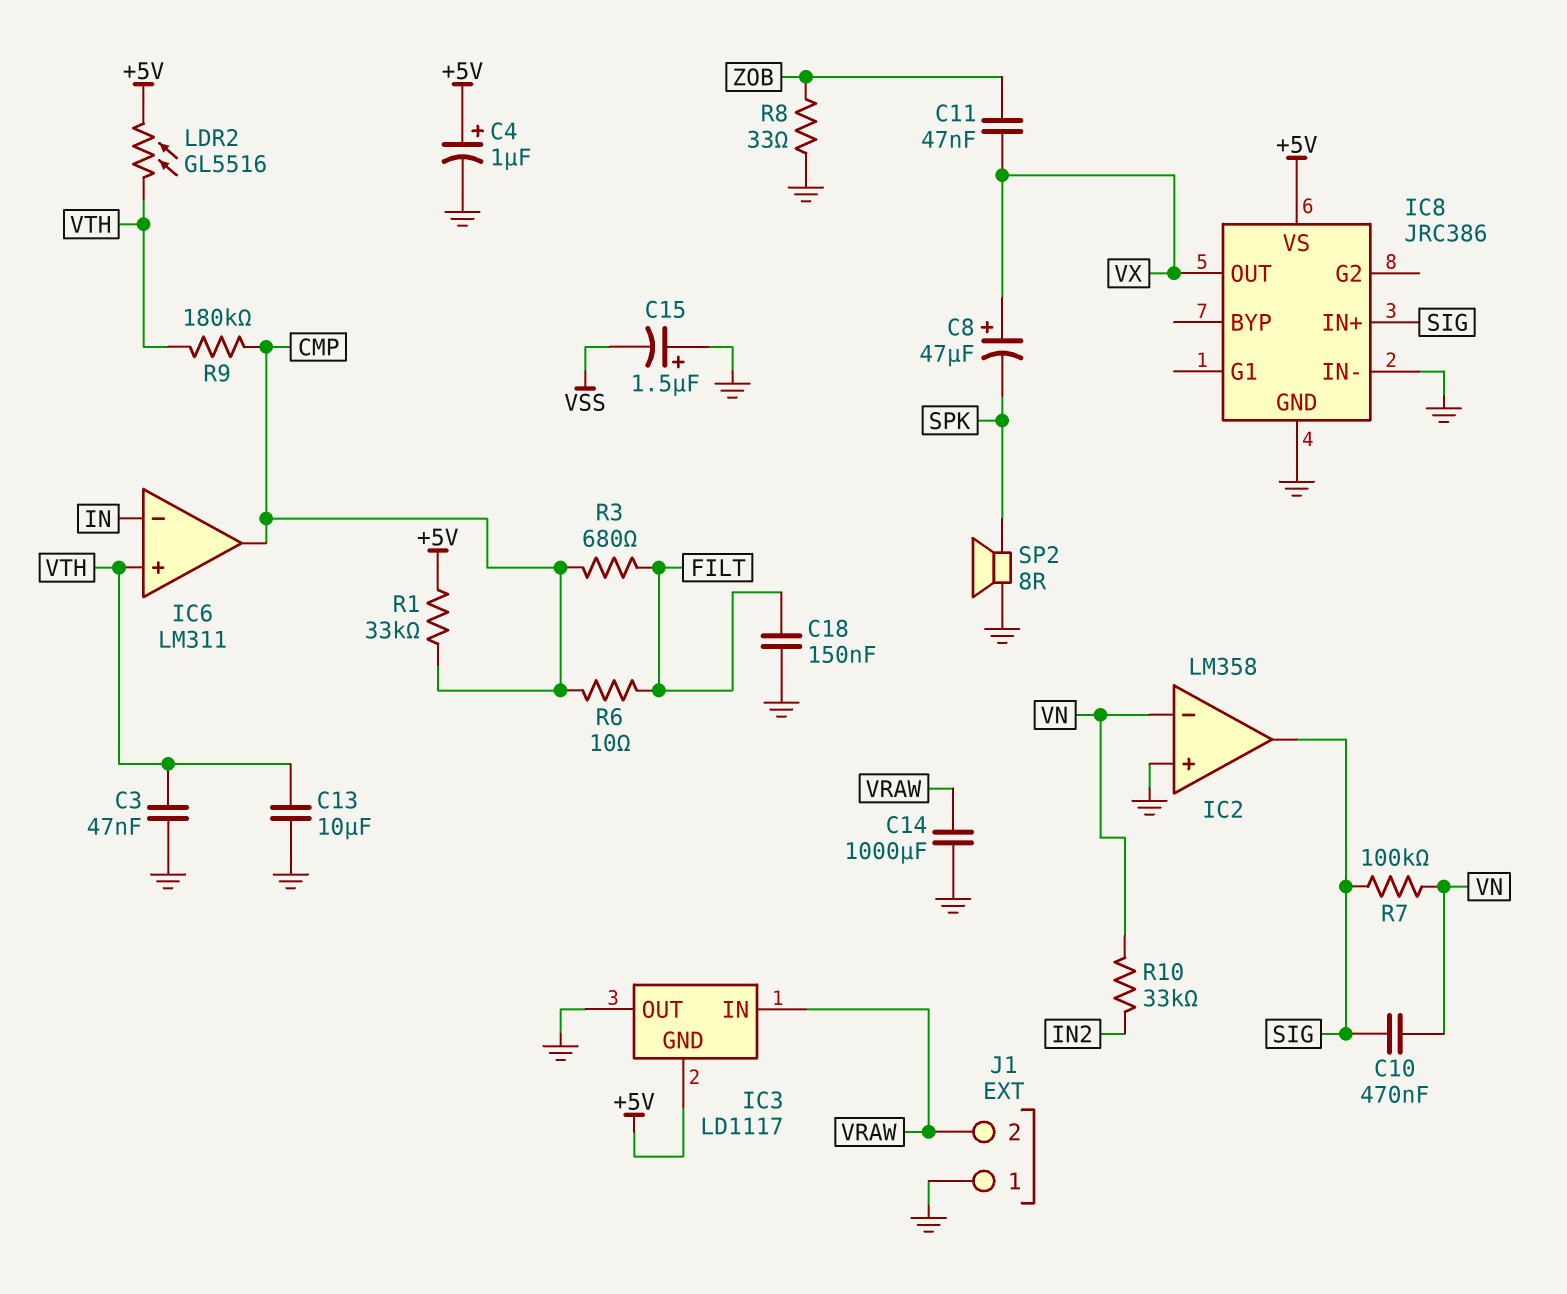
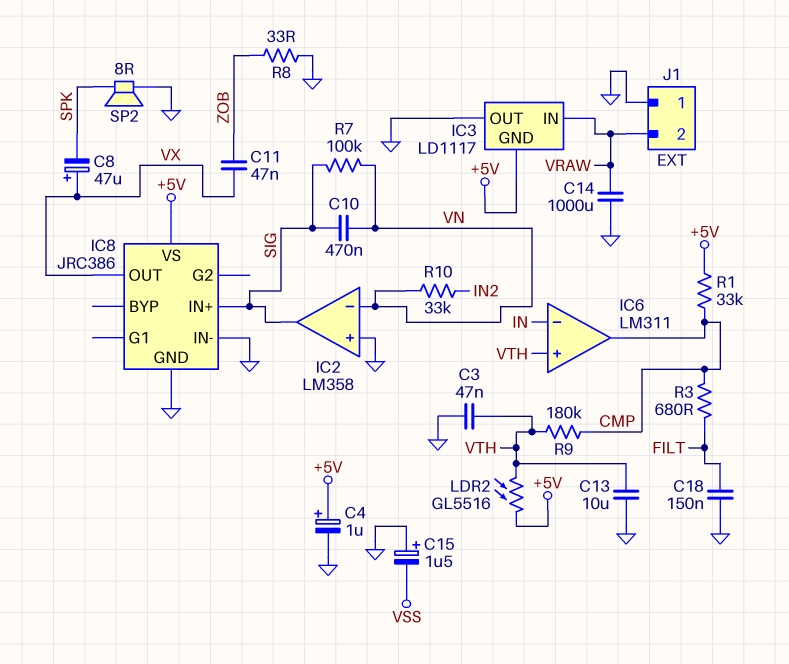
R6: 10 (CMP, FILT) -> none

